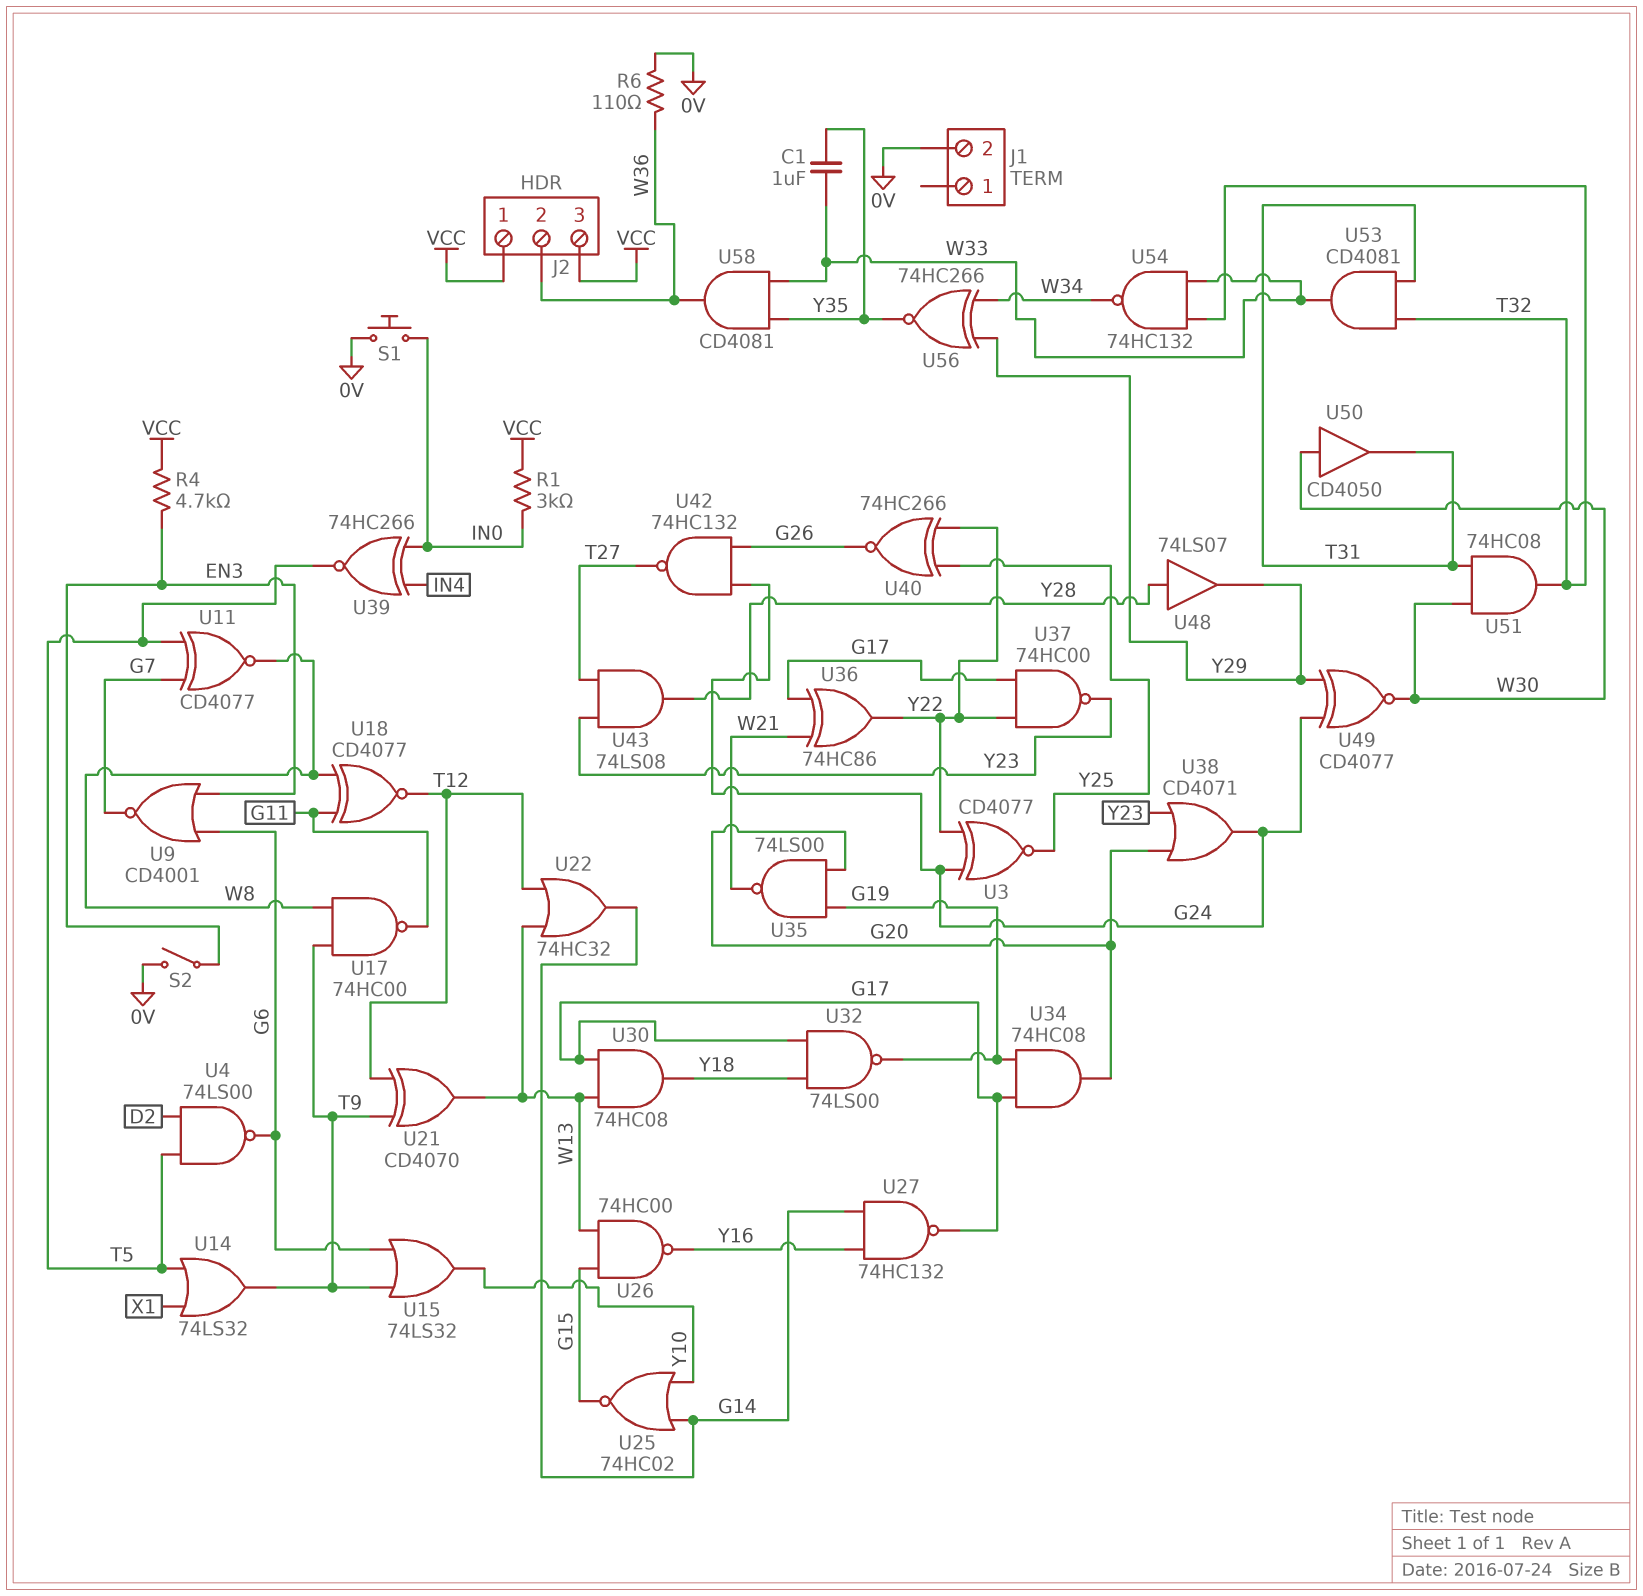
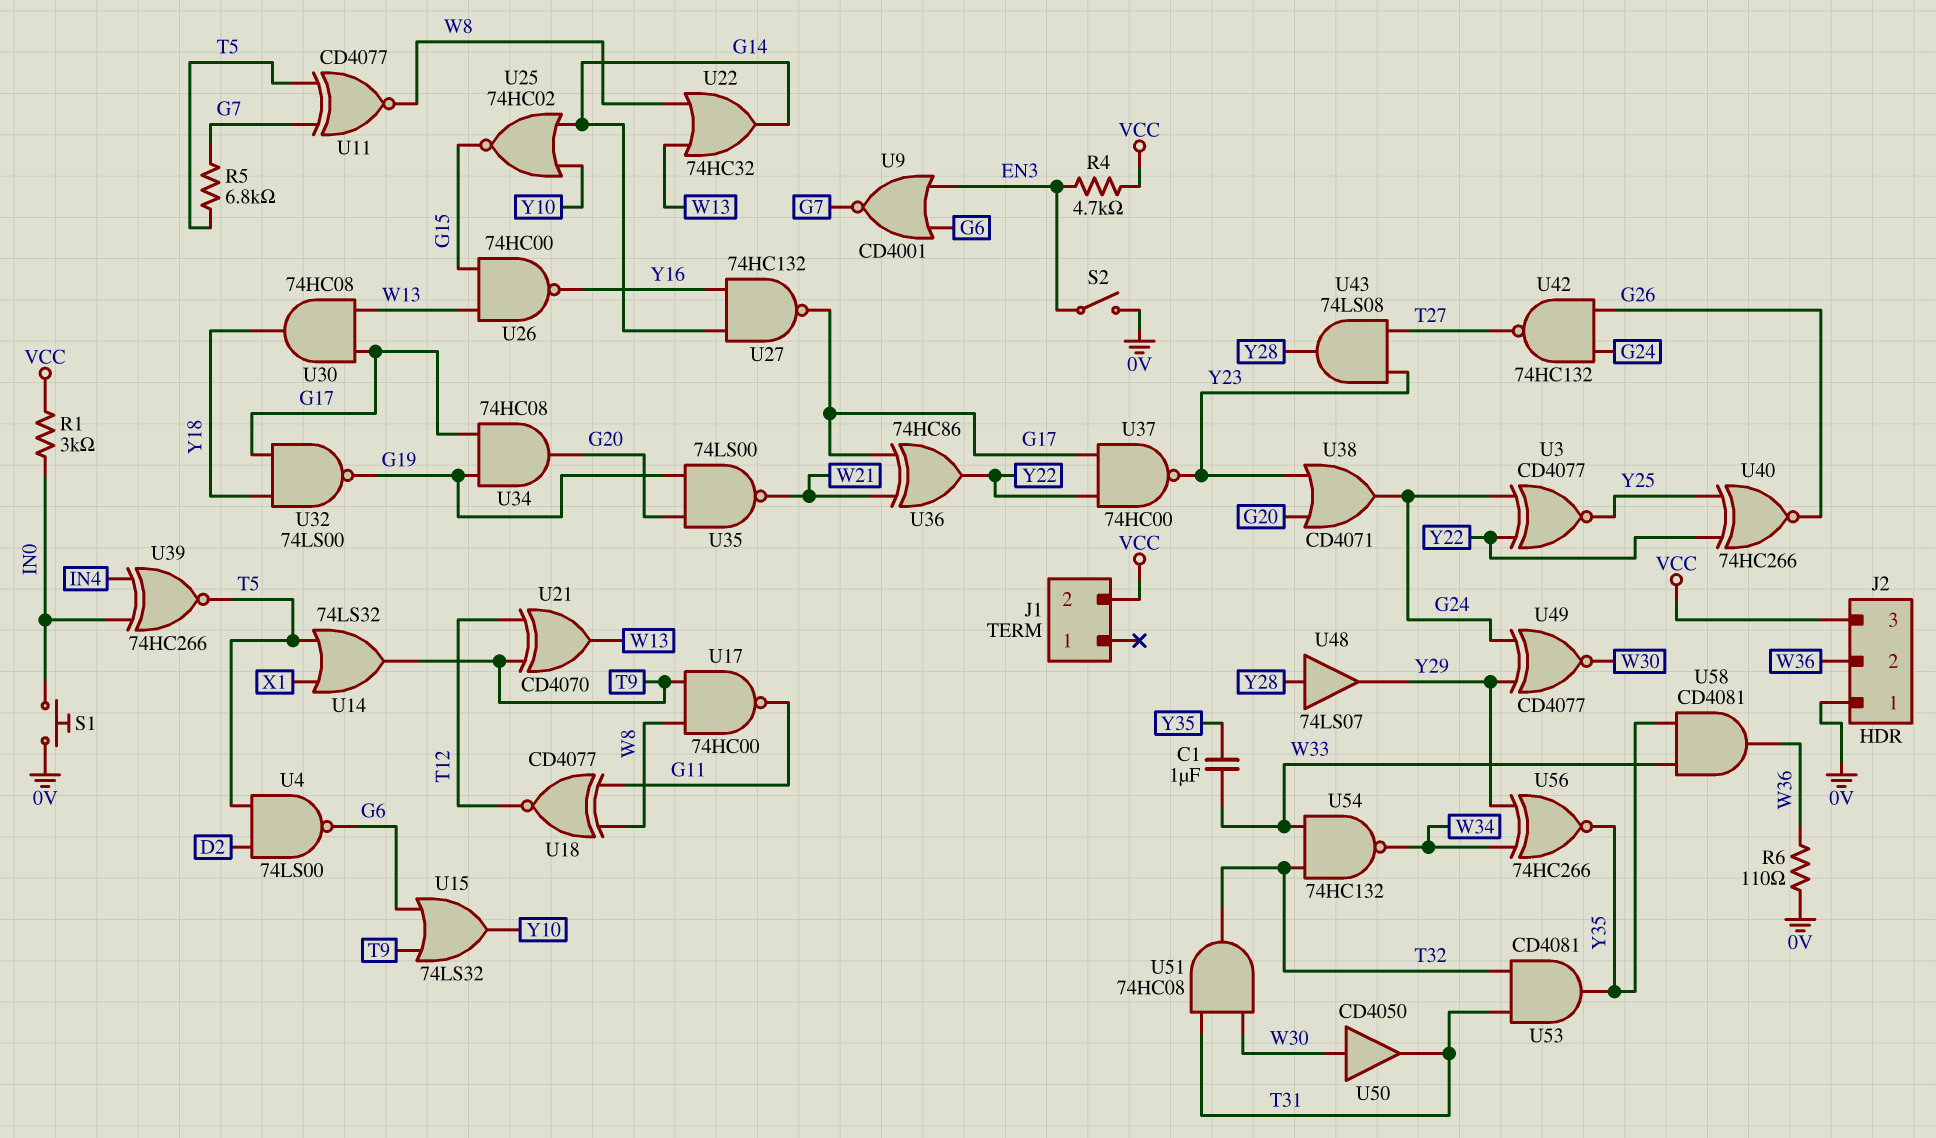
J1 pin 2: 0V -> VCC
J2 pin 1: VCC -> 0V
R5: none -> 6.8k (G7, T5)
U22: OR 74HC32 (in T12, in W13, out G14) -> OR 74HC32 (in W8, in W13, out G14)
U53: AND CD4081 (in T31, in T32, out W33) -> AND CD4081 (in T31, in T32, out Y35)

